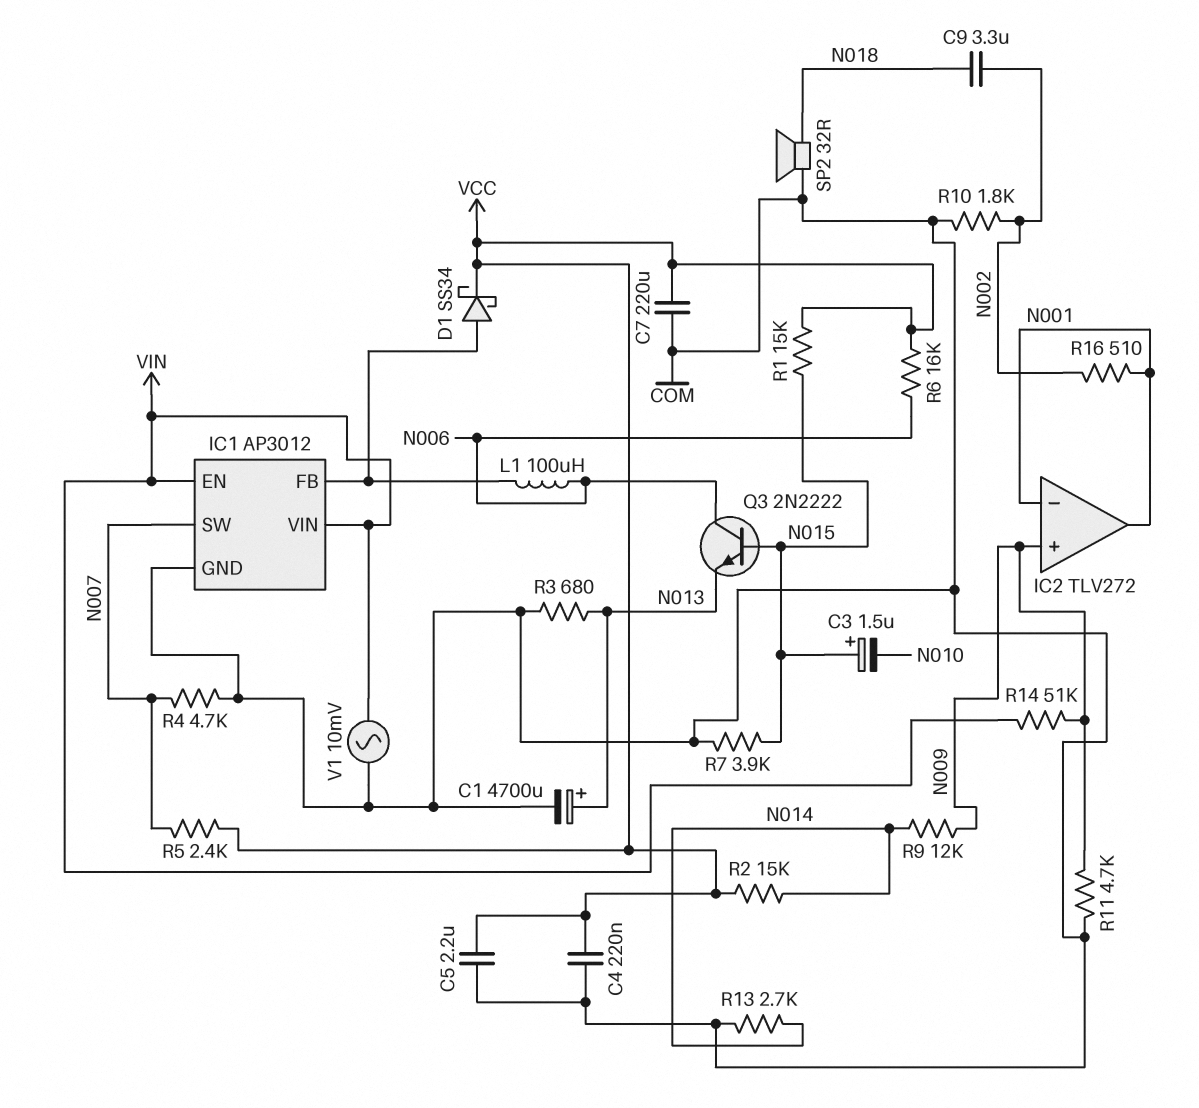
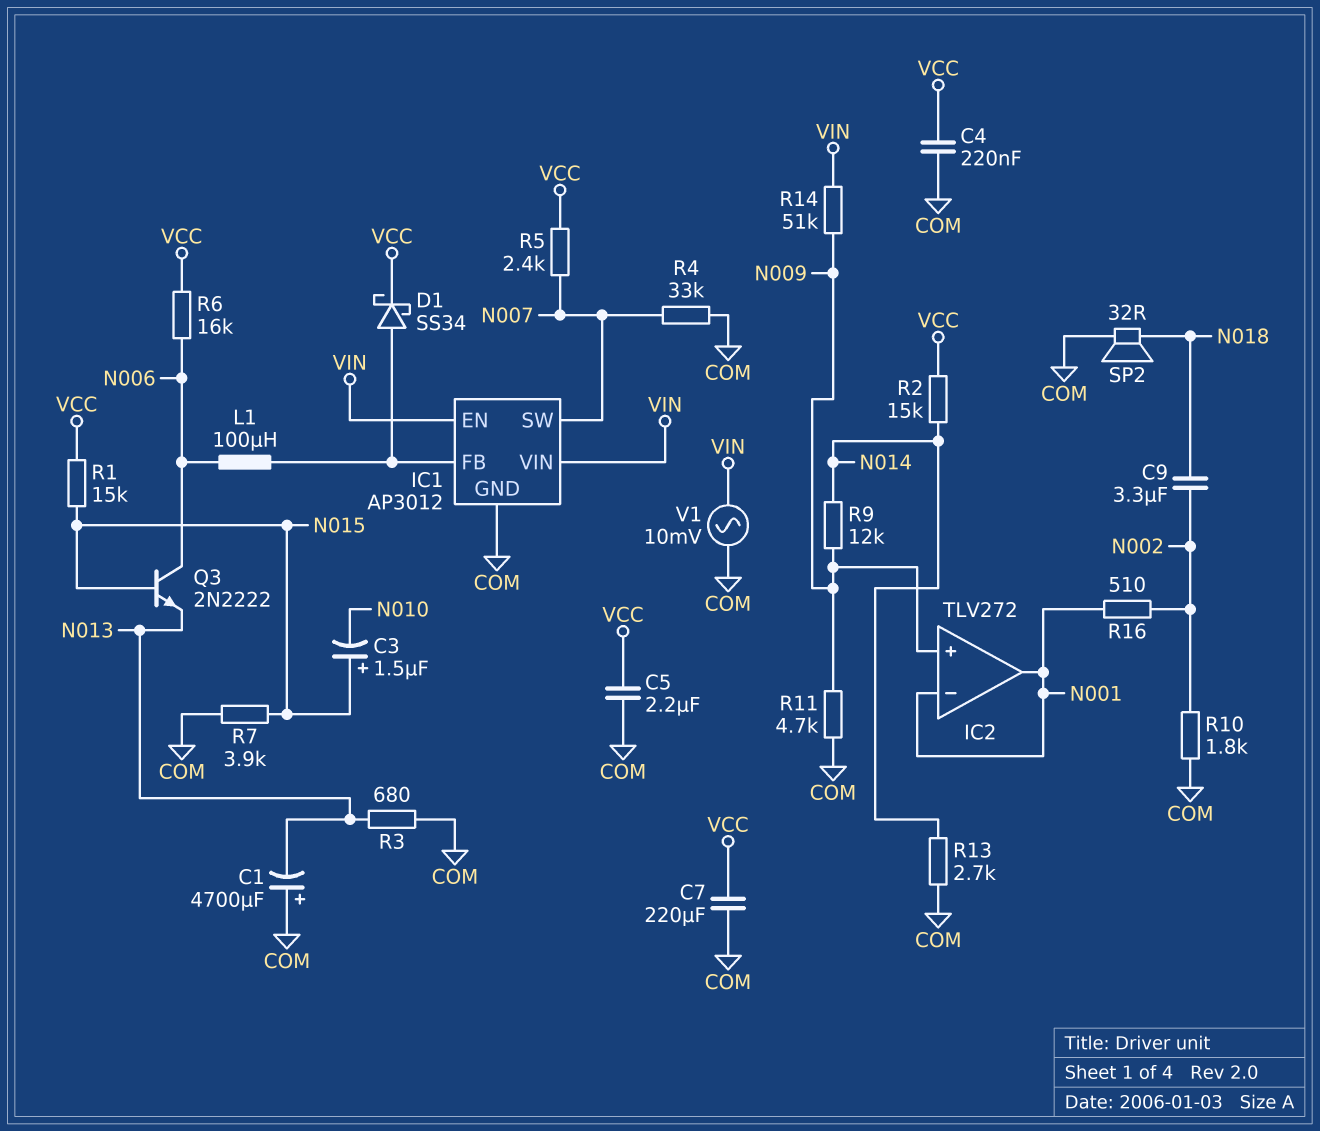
C1: 4700uF (plus N013, minus COM) -> 4700uF (plus COM, minus N013)
R4: 4.7k (COM, N007) -> 33k (COM, N007)

